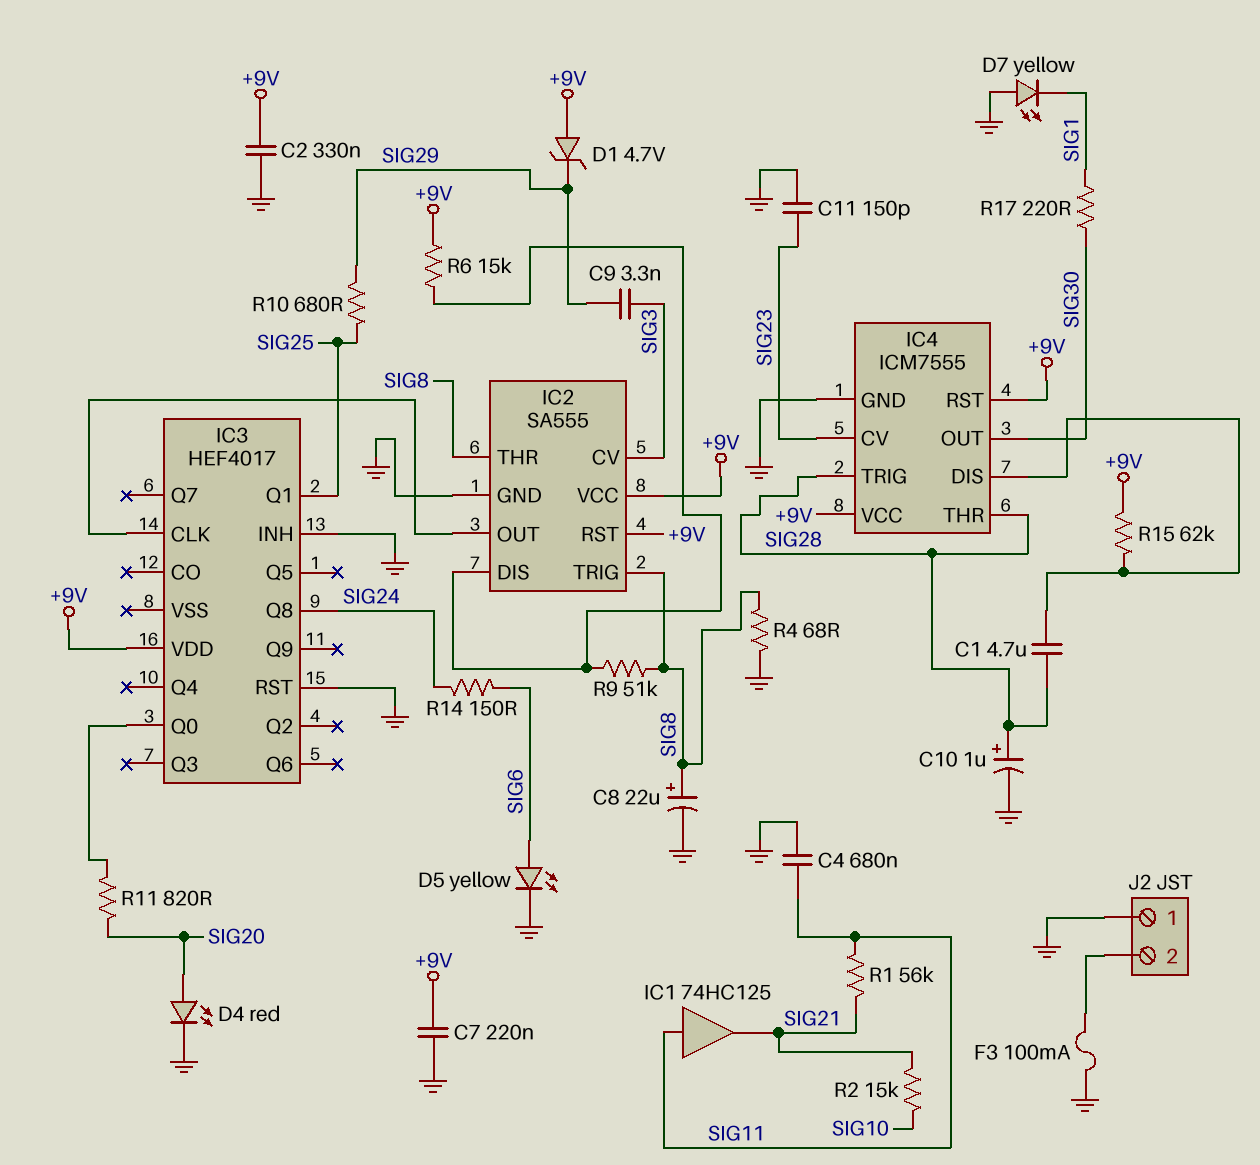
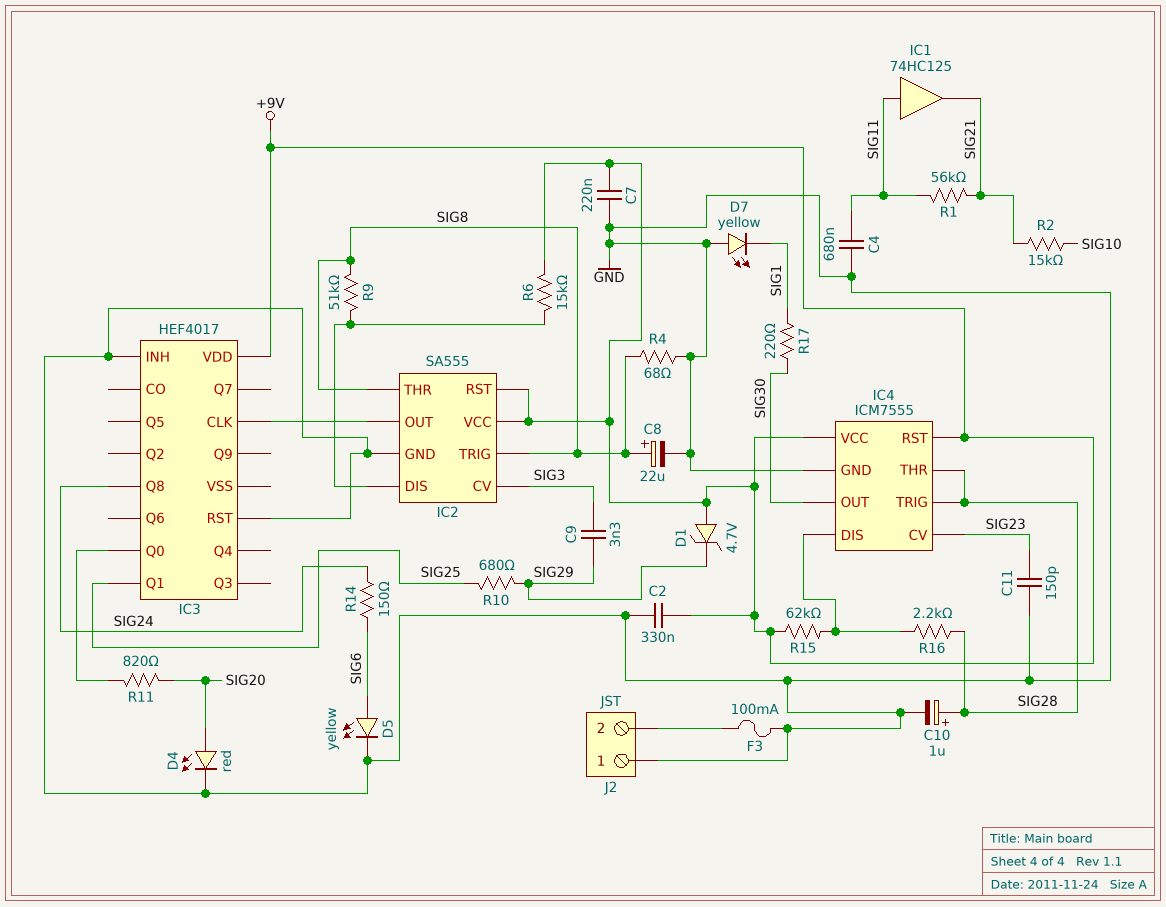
C1: 4.7uF (IC4/DIS, SIG28) -> none
R16: none -> 2.2k (IC4/DIS, SIG28)

